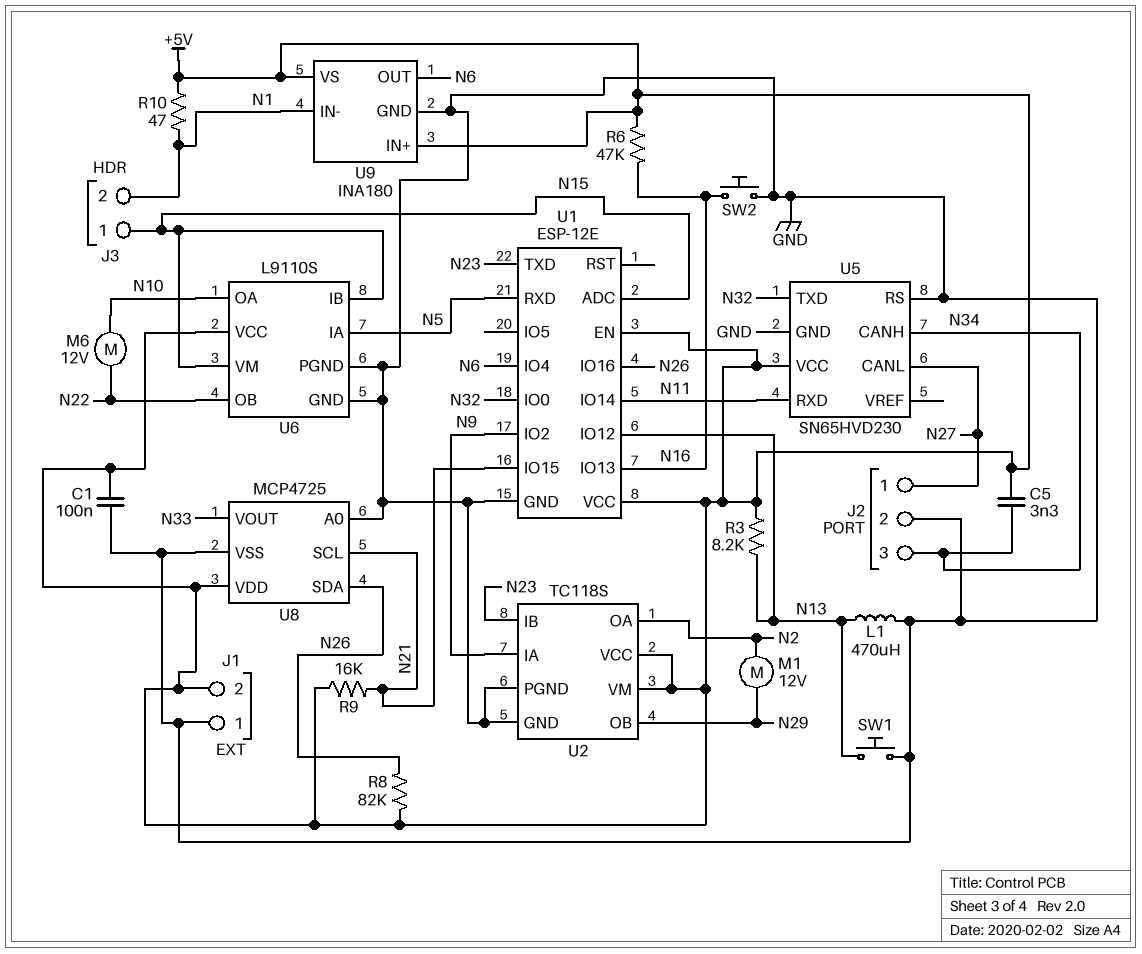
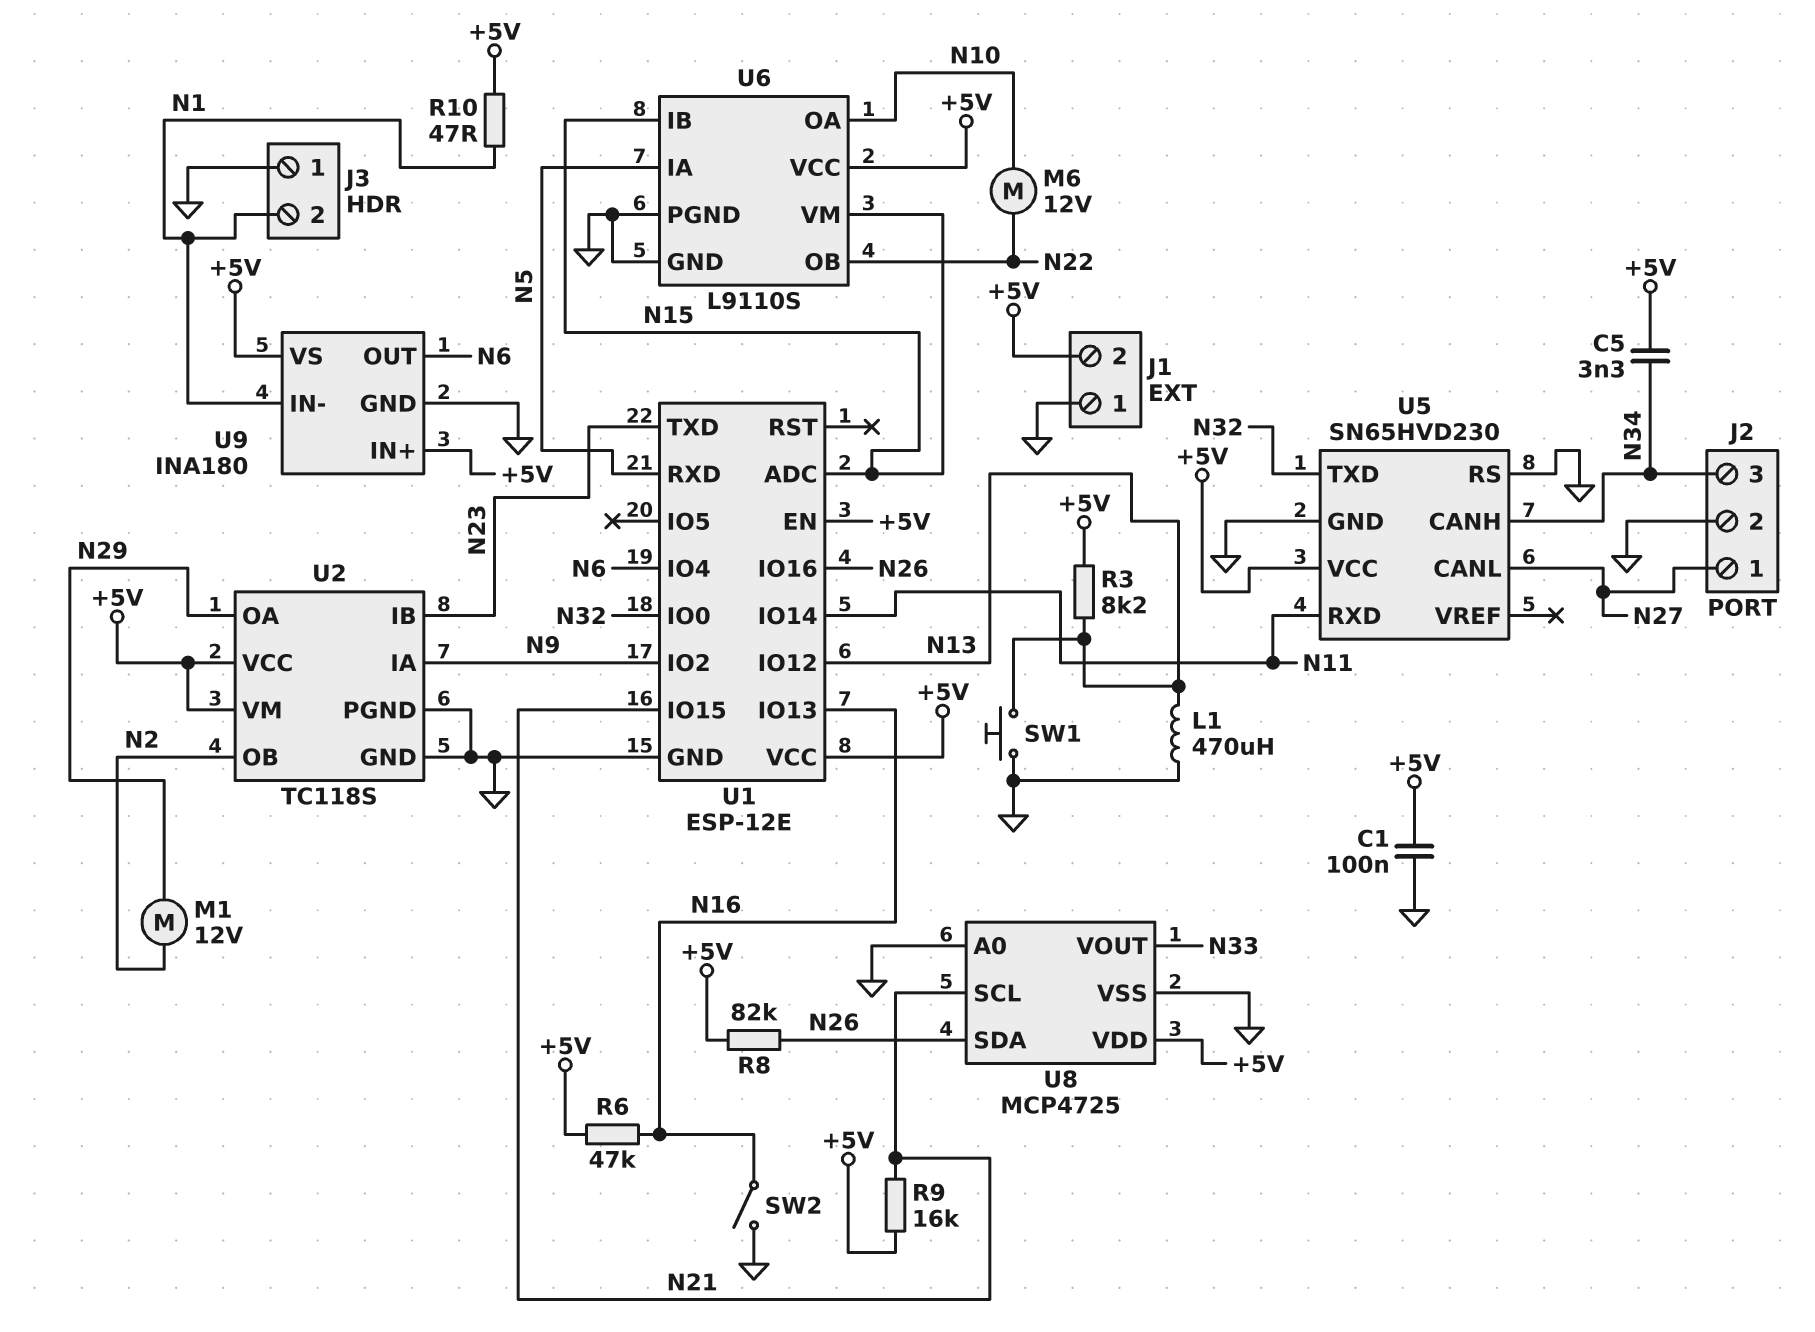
J3 pin 1: N15 -> GND
SW2: button (GND, N16) -> switch (GND, N16)
U2 pin OA: N2 -> N29
U2 pin OB: N29 -> N2

